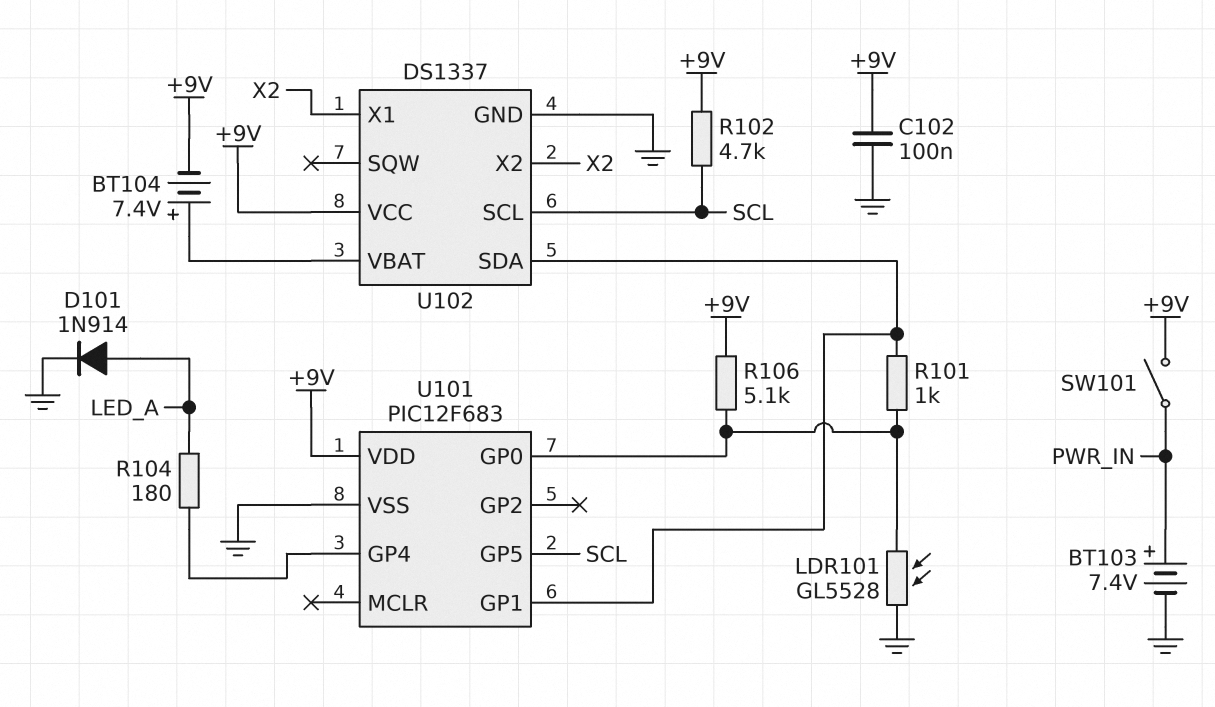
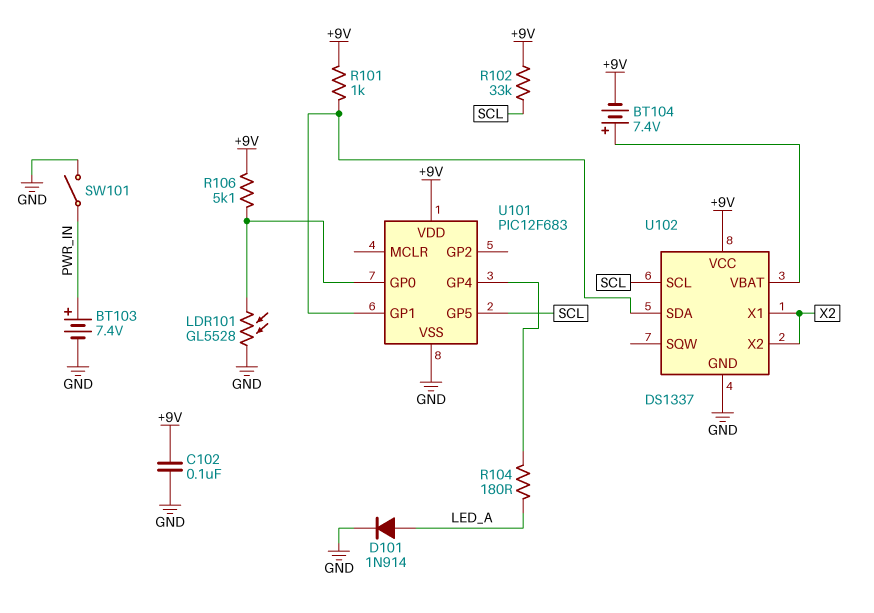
R101: 1k (U101/GP0, U101/GP1) -> 1k (+9V, U101/GP1)
R102: 4.7k (+9V, SCL) -> 33k (+9V, SCL)
SW101: switch (+9V, PWR_IN) -> switch (GND, PWR_IN)

